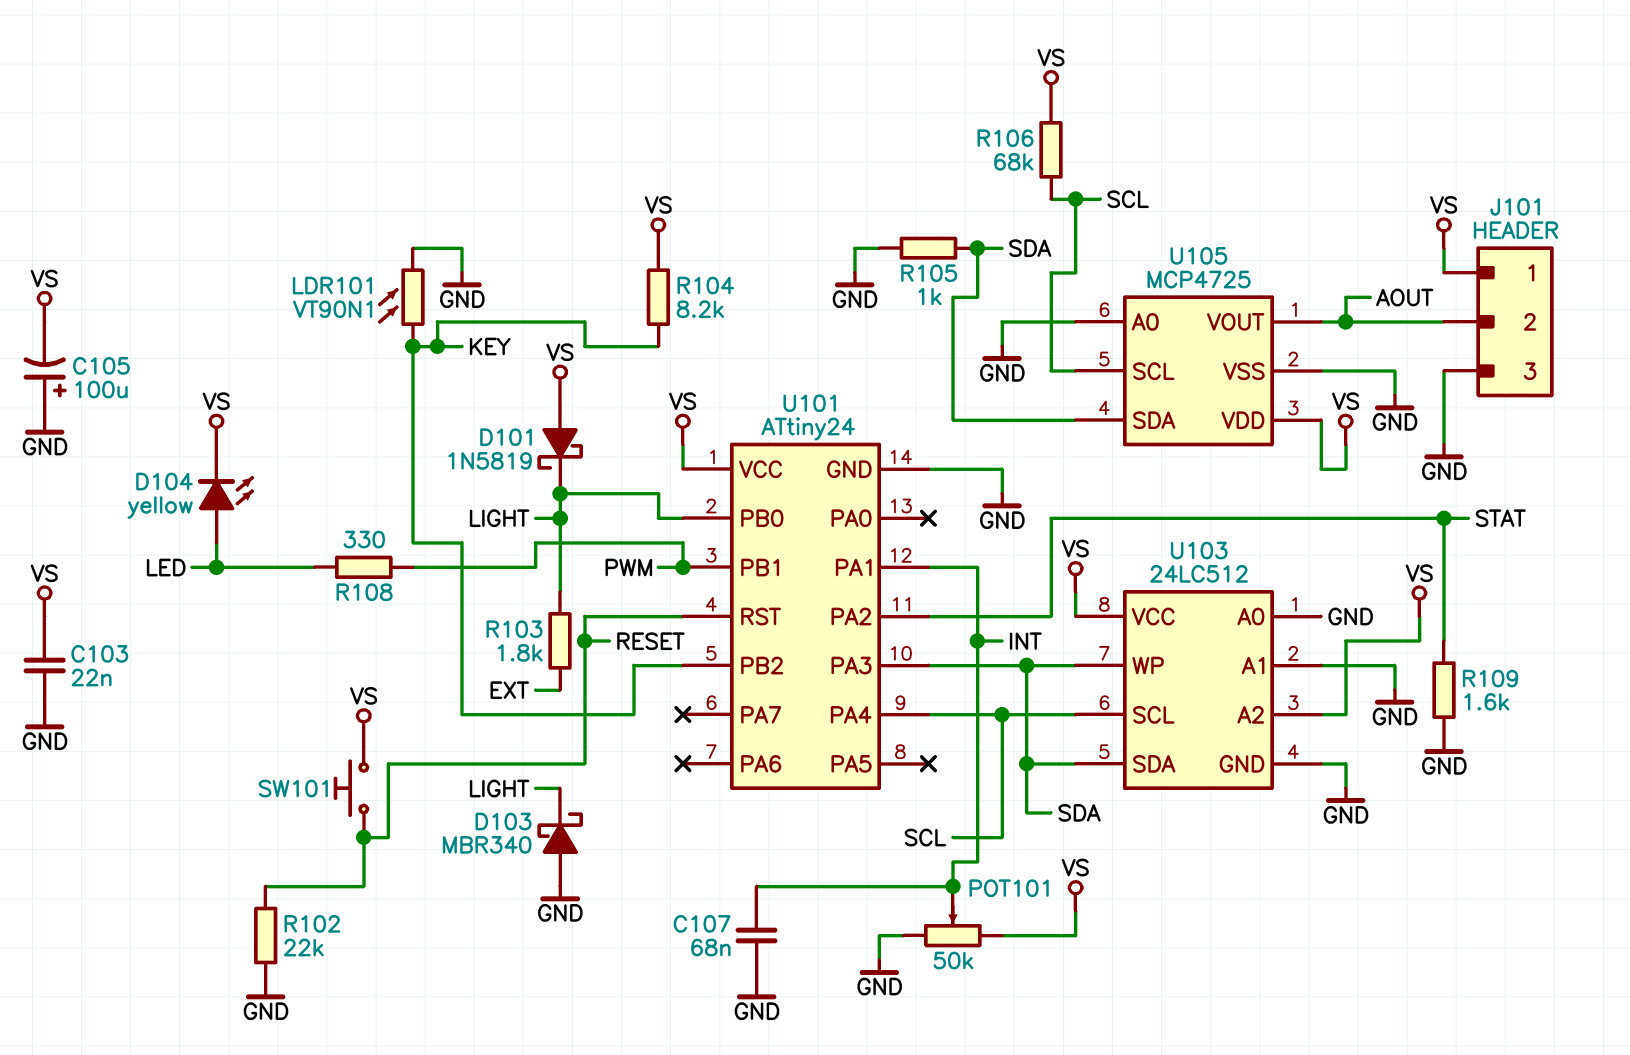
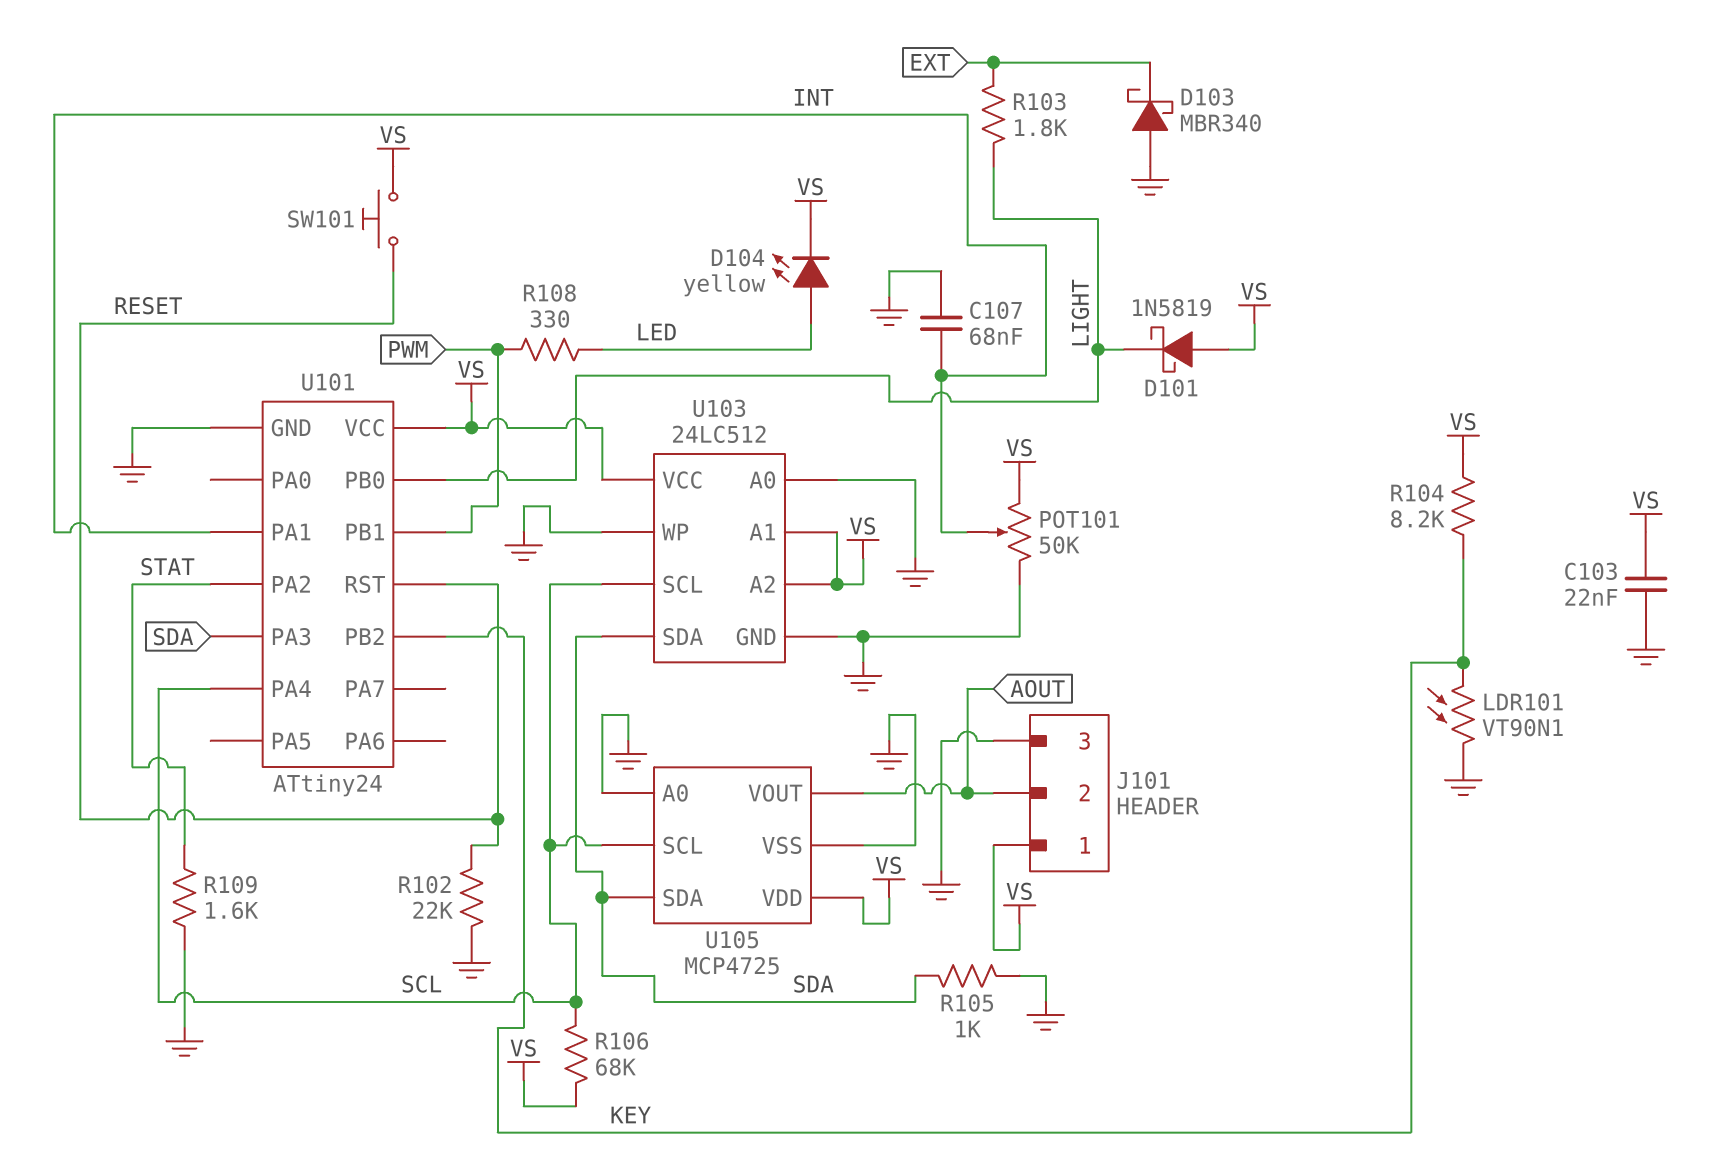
C105: 100uF (plus GND, minus VS) -> none
D103: schottky MBR340 (A GND, K LIGHT) -> schottky MBR340 (A GND, K EXT)
U103 pin A1: GND -> VS
U103 pin WP: SDA -> GND

